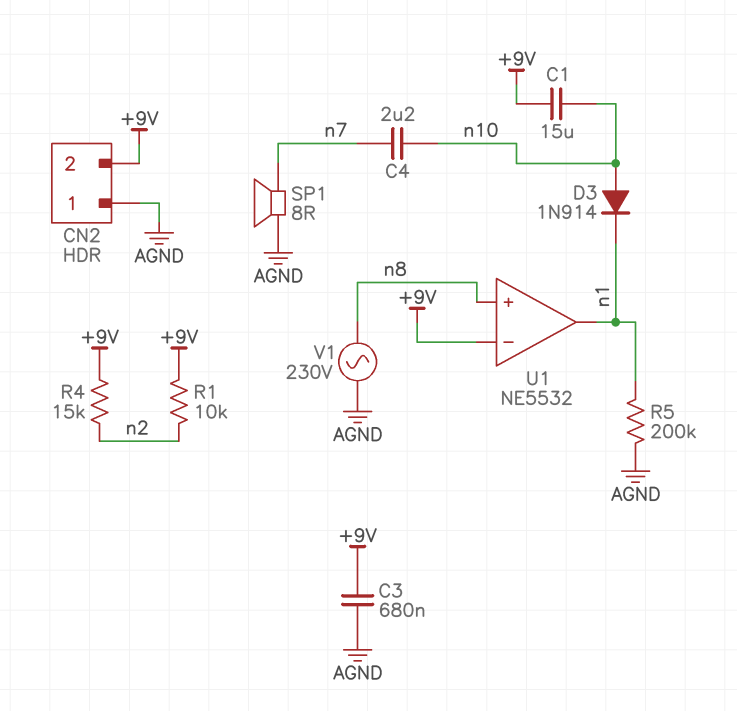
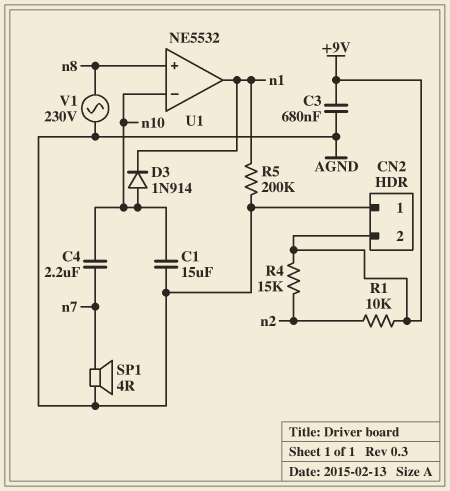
C1: 15uF (+9V, n10) -> 15uF (AGND, n10)
SP1: speaker 8R (AGND, n7) -> speaker 4R (AGND, n7)
U1 pin in-: +9V -> n10

